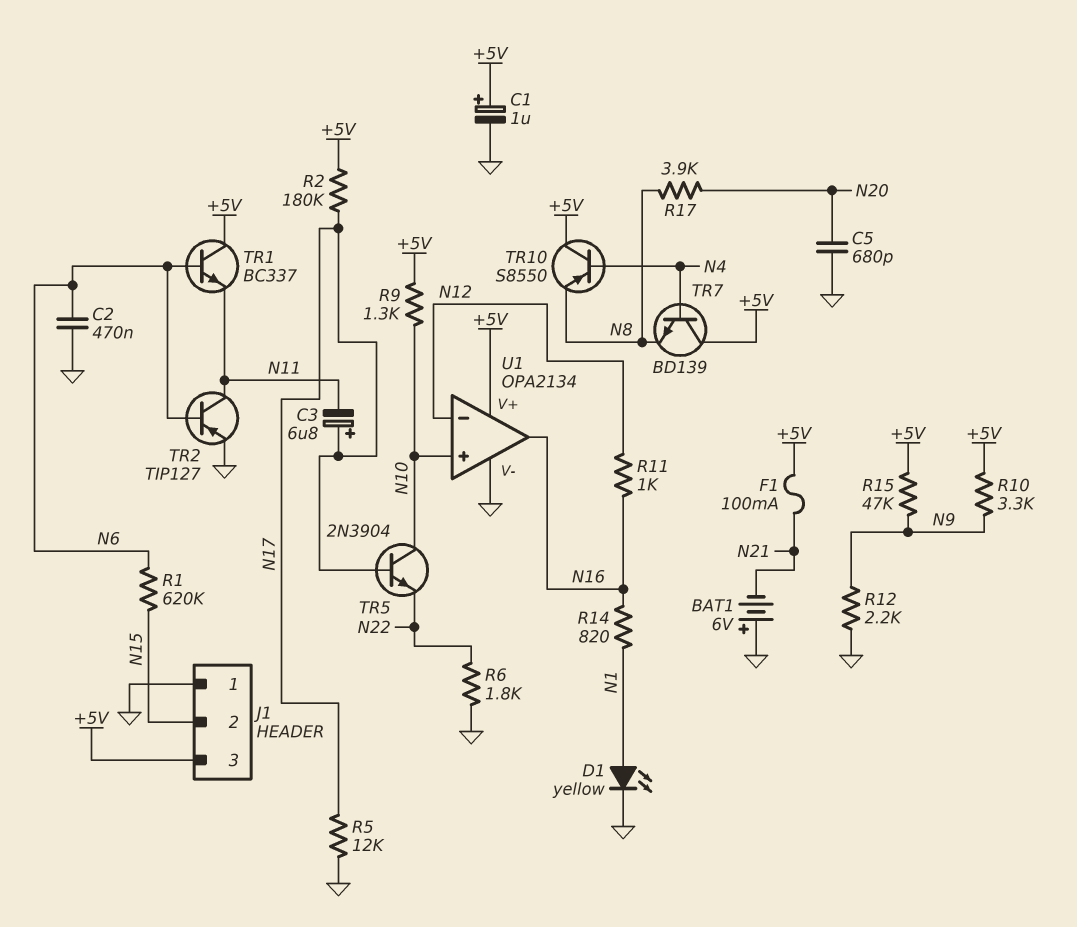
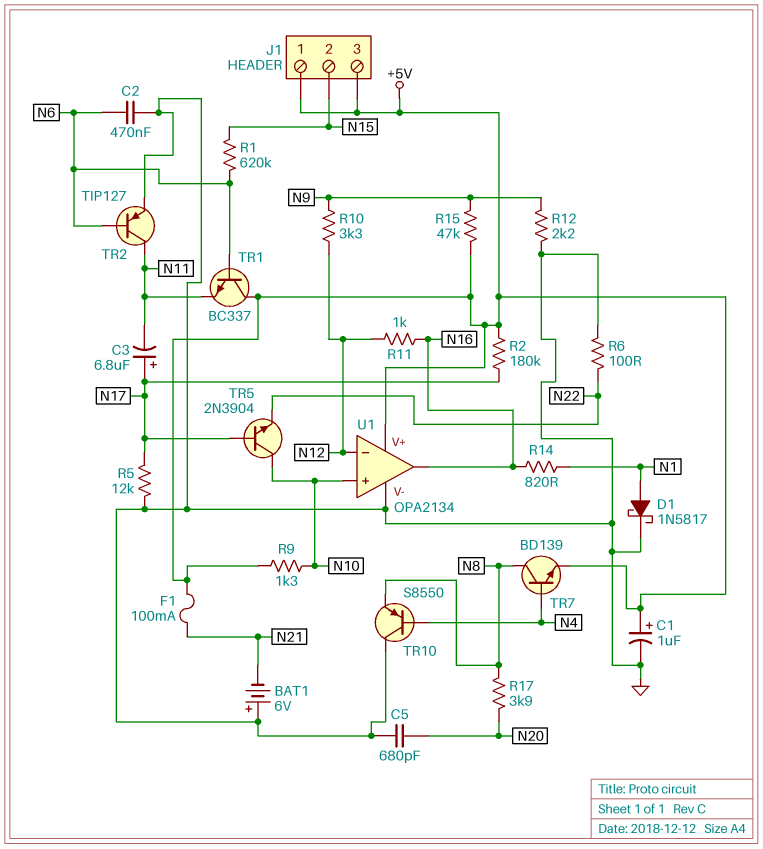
D1: LED yellow (A N1, K GND) -> schottky 1N5817 (A N1, K GND)
J1 pin 1: GND -> +5V
R6: 1.8k (GND, N22) -> 100 (GND, N22)
R10: 3.3k (+5V, N9) -> 3.3k (N9, N12)
TR7: NPN BD139 (B N4, C +5V, E N8) -> NPN BD139 (B N4, C N8, E +5V)
TR10: PNP S8550 (B N4, C +5V, E N8) -> PNP S8550 (B N4, C GND, E N8)

